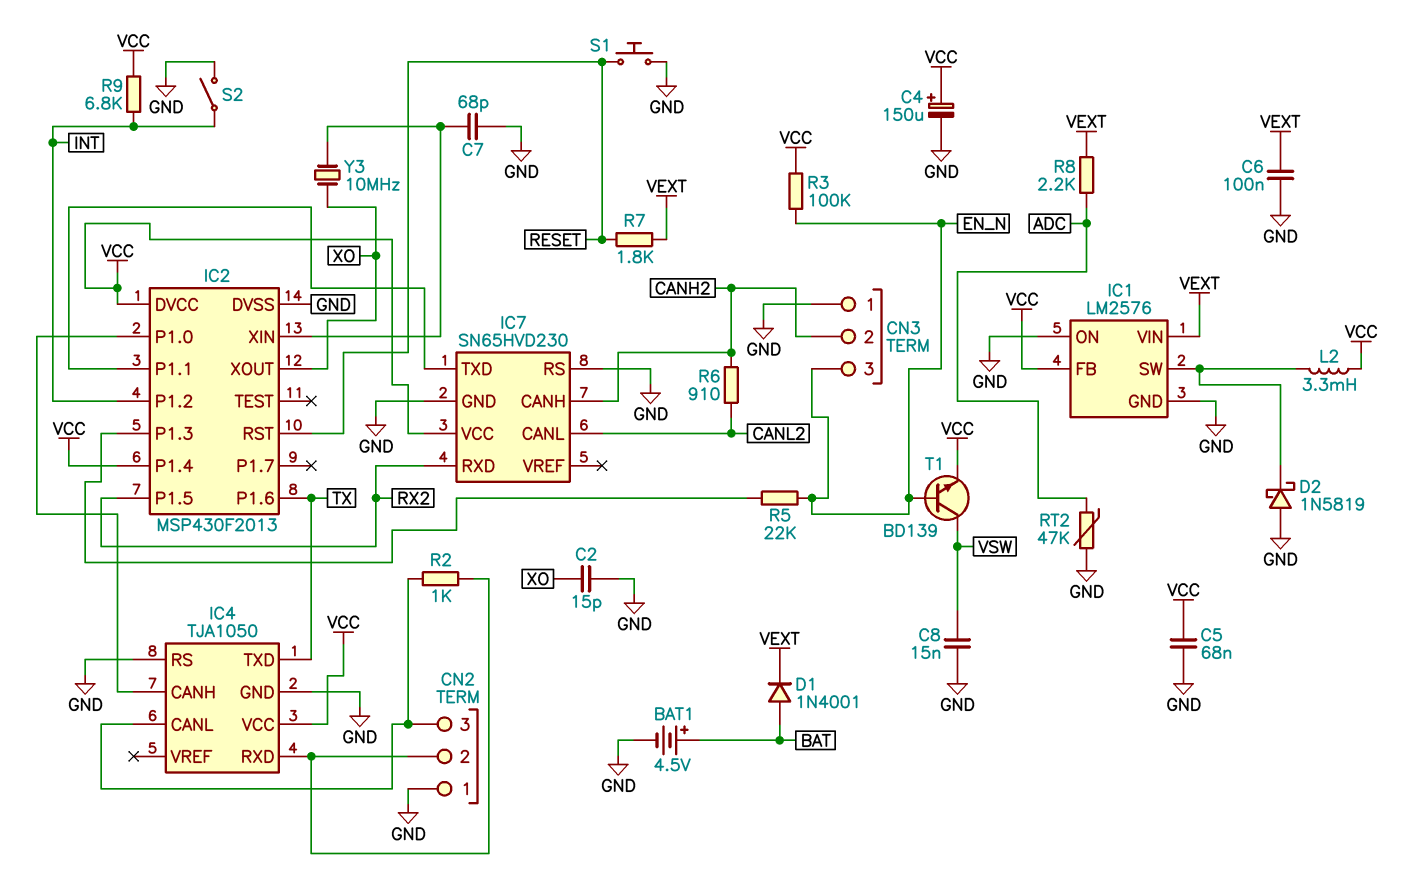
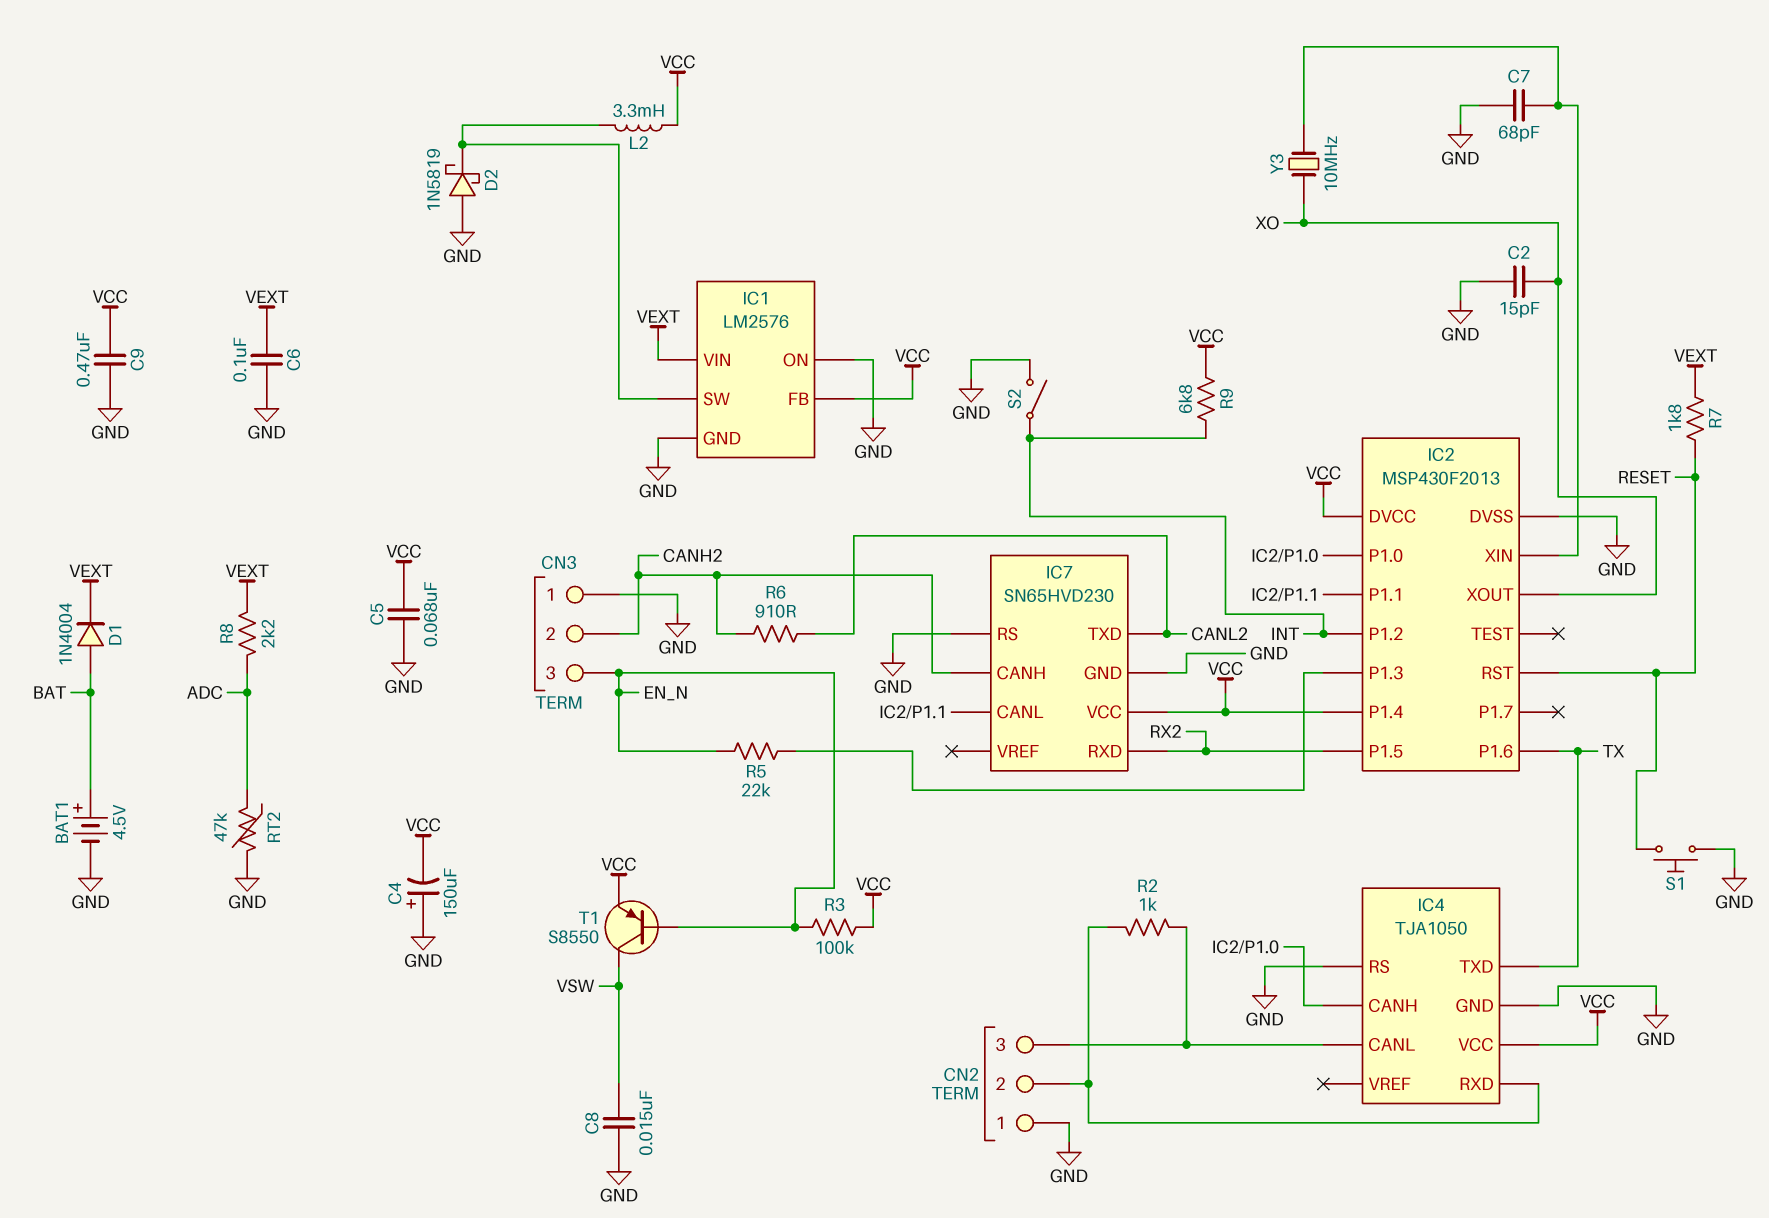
C4: 150uF (plus VCC, minus GND) -> 150uF (plus GND, minus VCC)
C9: none -> 470nF (GND, VCC)
D1: diode 1N4001 (A BAT, K VEXT) -> diode 1N4004 (A BAT, K VEXT)
IC7 pin CANL: CANL2 -> IC2/P1.1
IC7 pin TXD: IC2/P1.1 -> CANL2
T1: NPN BD139 (B EN_N, C VSW, E VCC) -> PNP S8550 (B EN_N, C VSW, E VCC)

